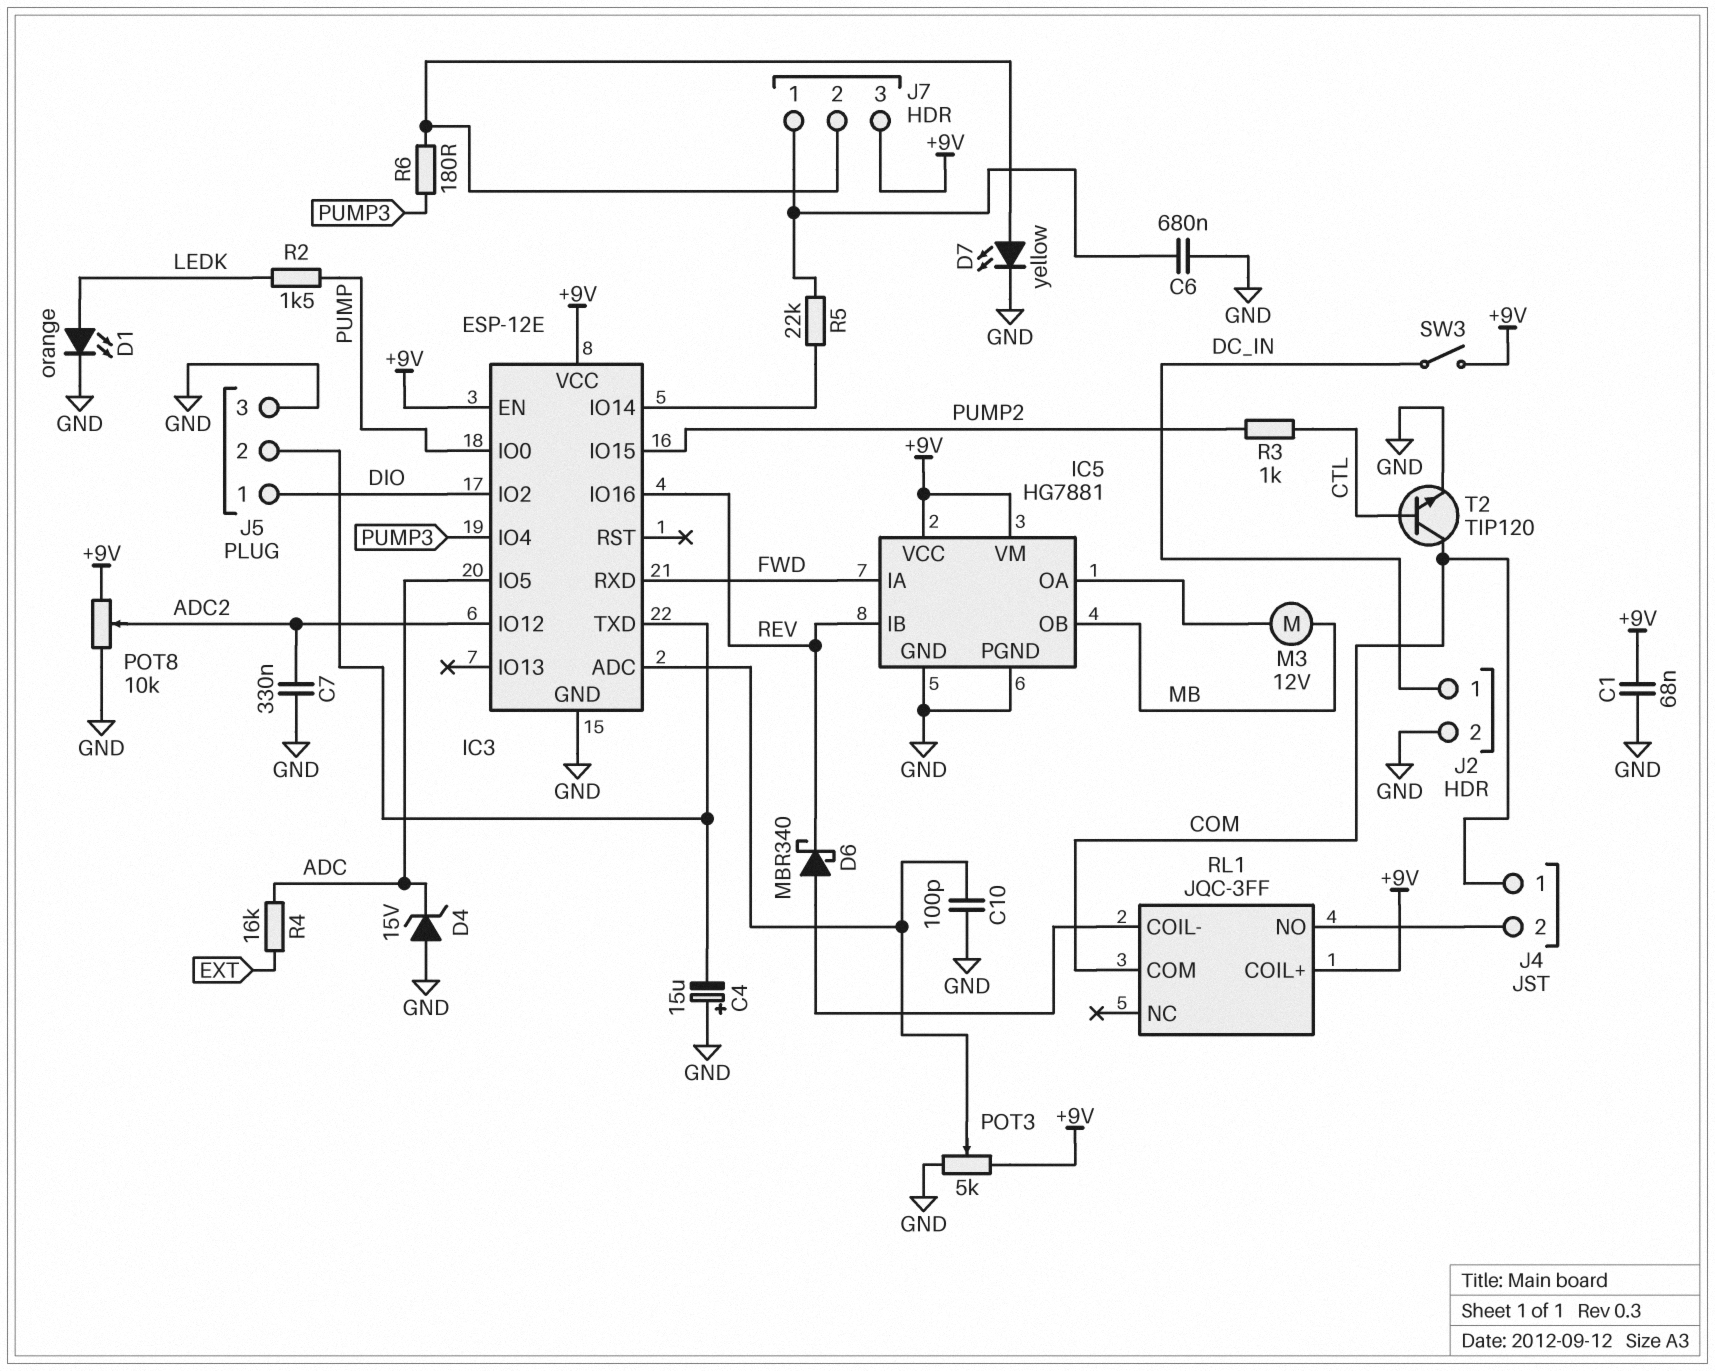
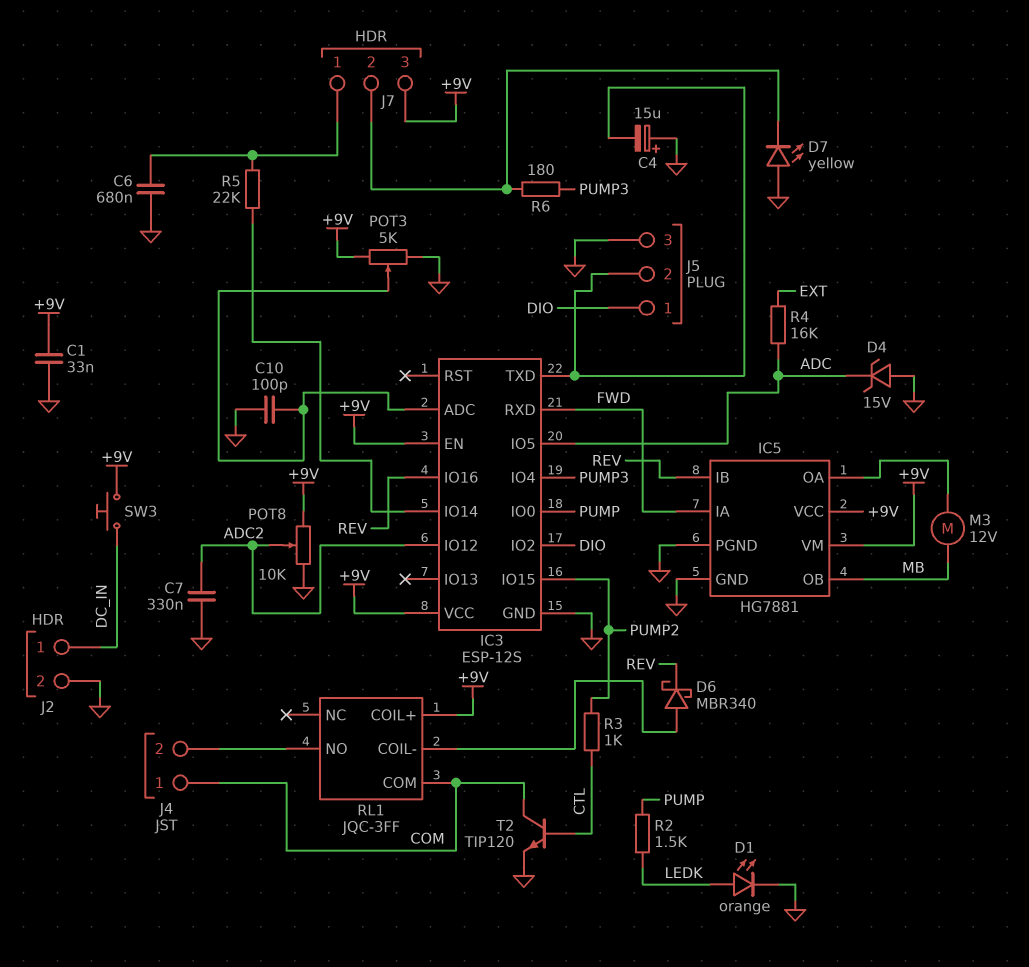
C1: 68nF (+9V, GND) -> 33nF (+9V, GND)
D7: LED yellow (A J7/2, K GND) -> LED yellow (A GND, K J7/2)
IC3: ESP-12E -> ESP-12S
SW3: switch (+9V, DC_IN) -> button (+9V, DC_IN)

